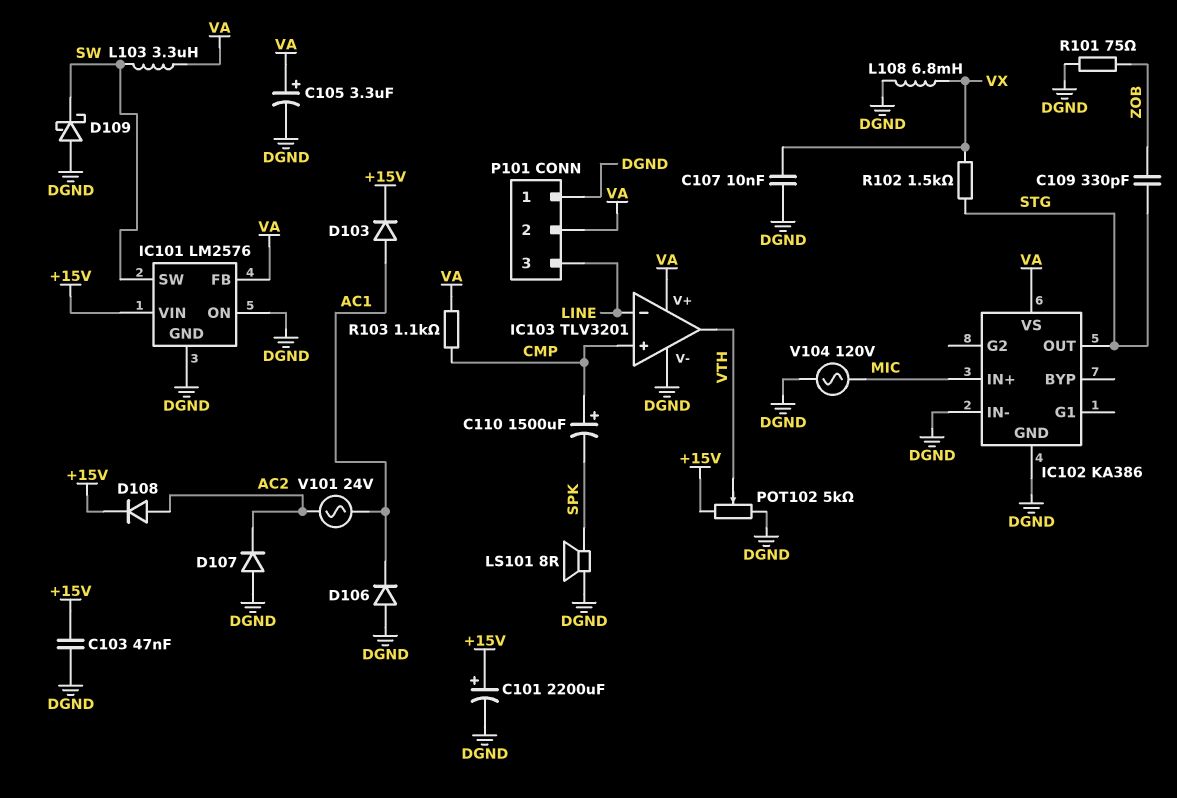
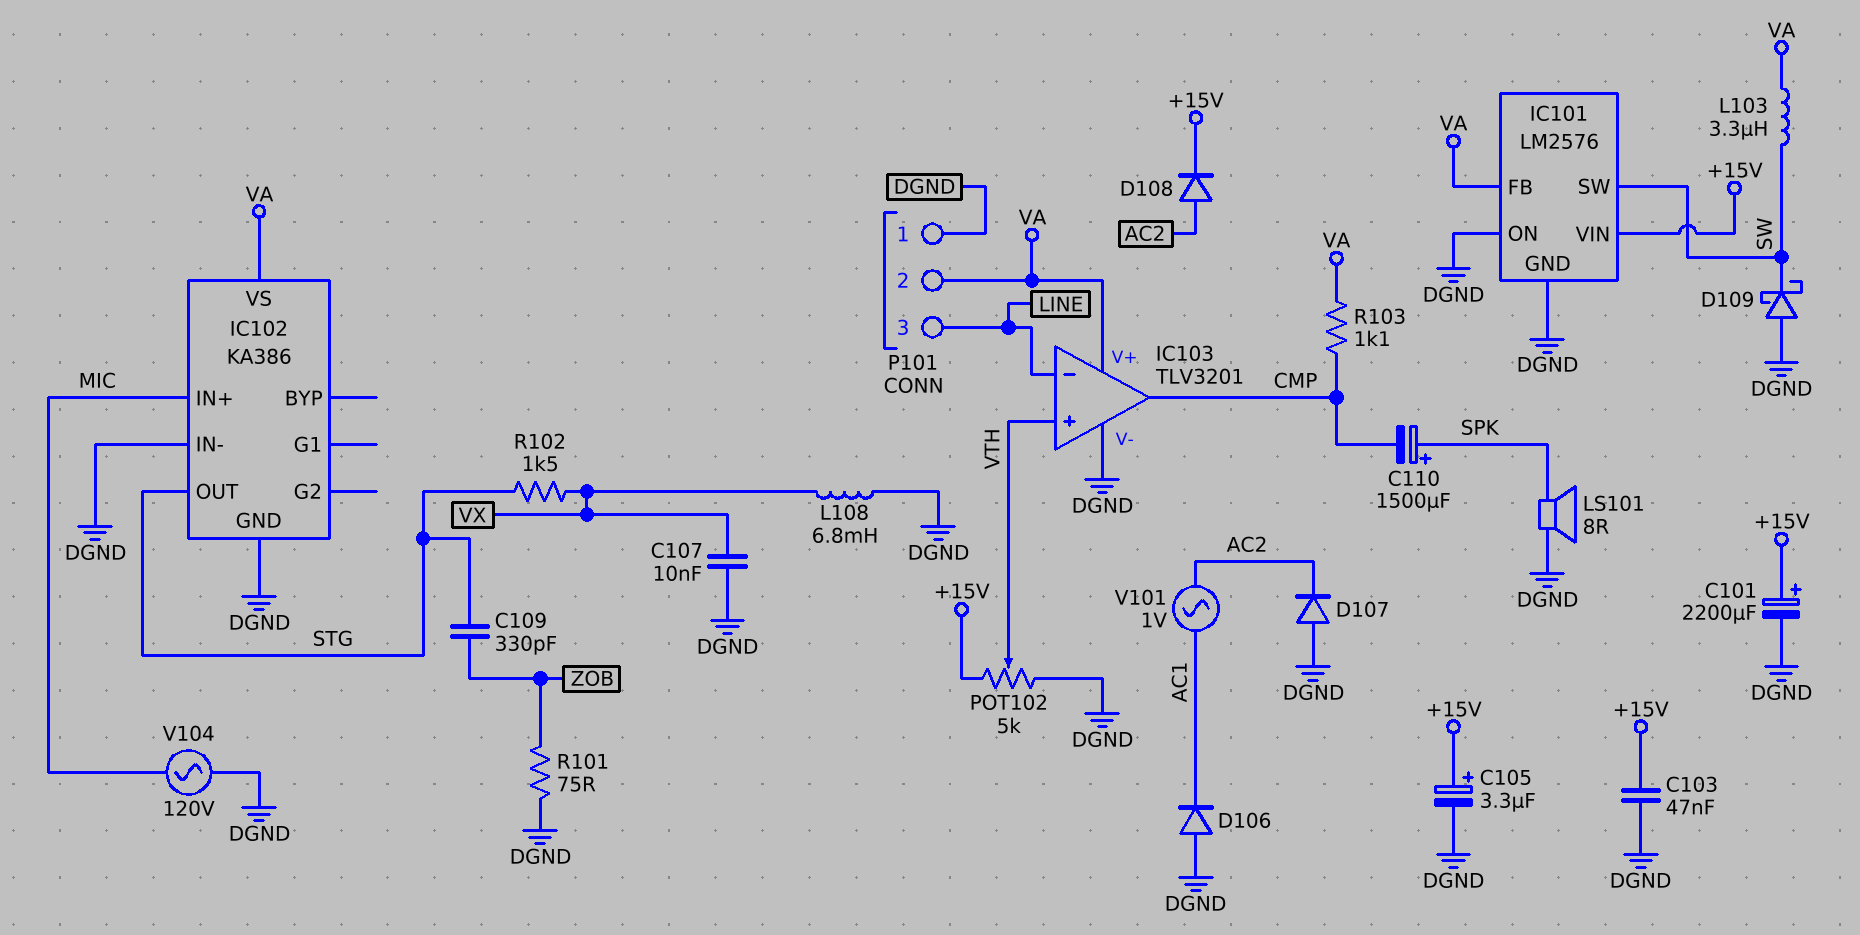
C105: 3.3uF (plus VA, minus DGND) -> 3.3uF (plus +15V, minus DGND)
C110: 1500uF (plus CMP, minus SPK) -> 1500uF (plus SPK, minus CMP)
D103: diode (A AC1, K +15V) -> none
IC103 pin in+: CMP -> VTH
IC103 pin out: VTH -> CMP
V101: AC 24V (AC1, AC2) -> AC 1V (AC1, AC2)

